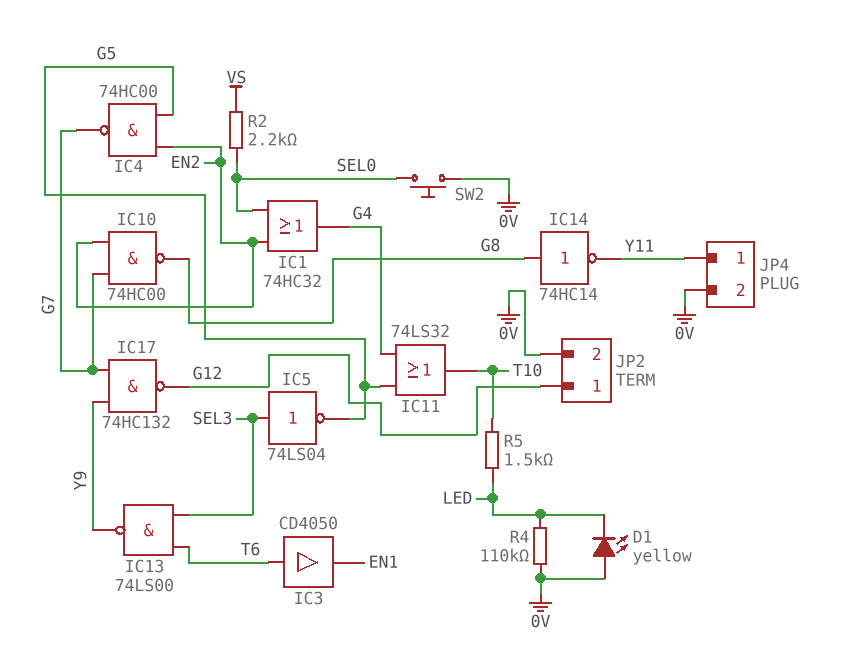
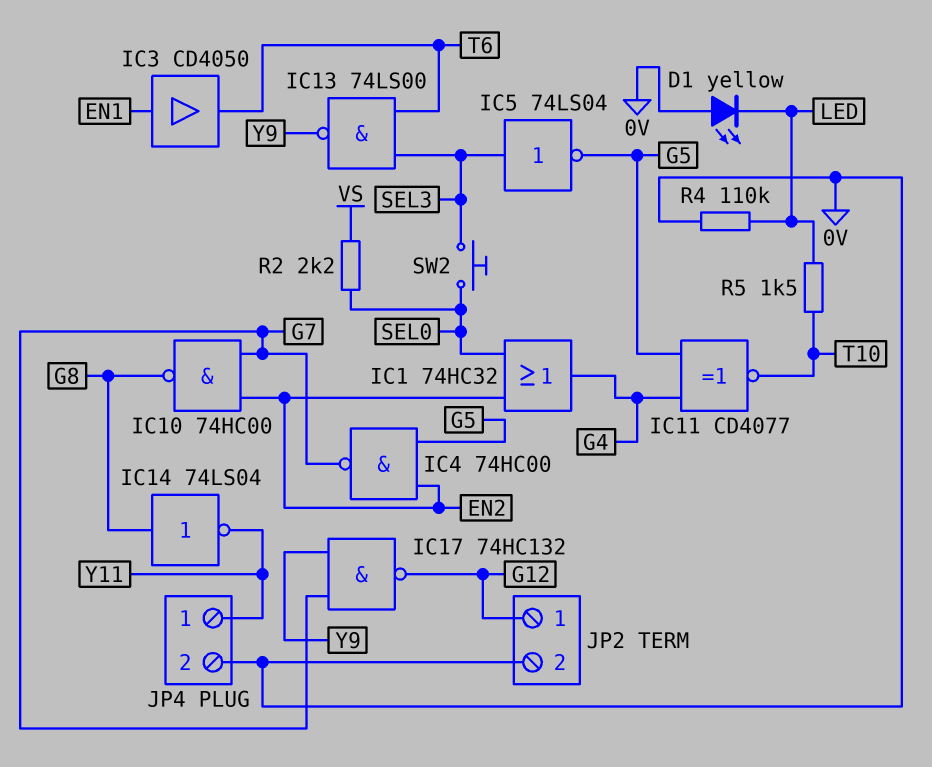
IC3: buffer CD4050 (in T6, out EN1) -> buffer CD4050 (in EN1, out T6)
IC11: OR 74LS32 (in G4, in G5, out T10) -> XNOR CD4077 (in G4, in G5, out T10)
IC14: NOT 74HC14 (in G8, out Y11) -> NOT 74LS04 (in G8, out Y11)
SW2: button (0V, SEL0) -> button (SEL0, SEL3)

